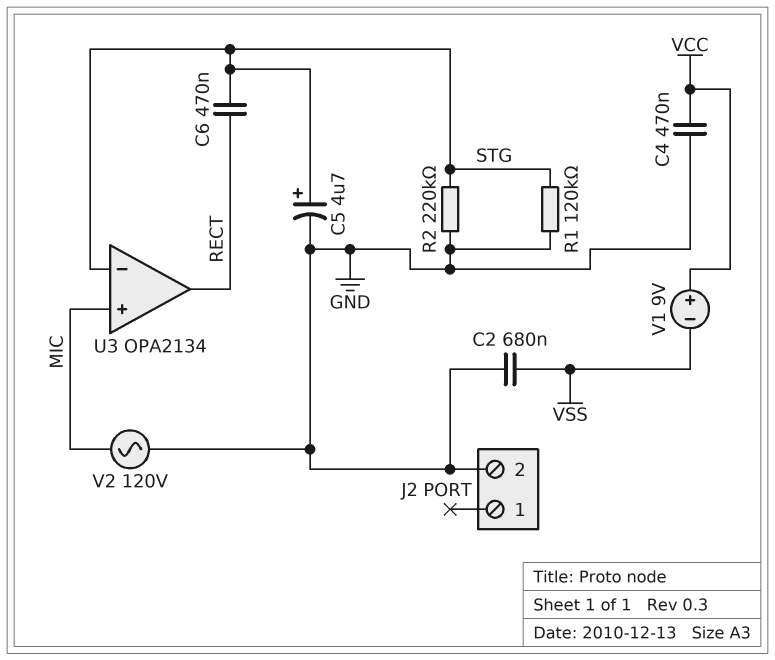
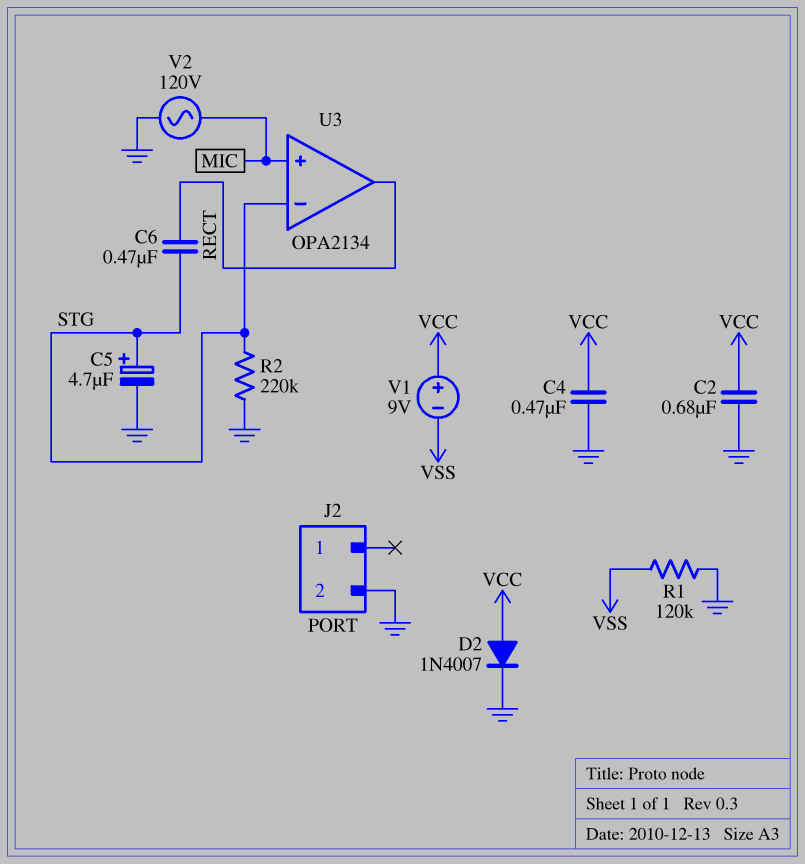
C2: 680nF (GND, VSS) -> 680nF (GND, VCC)
D2: none -> diode 1N4007 (A VCC, K GND)
R1: 120k (GND, STG) -> 120k (GND, VSS)

